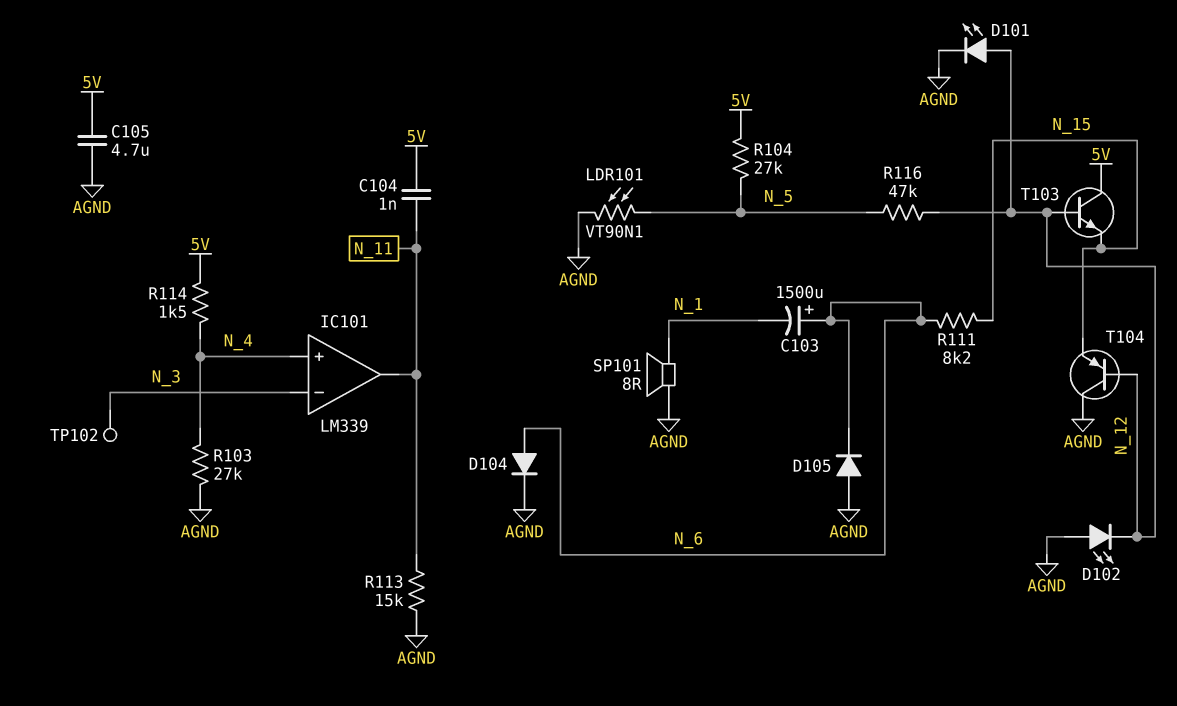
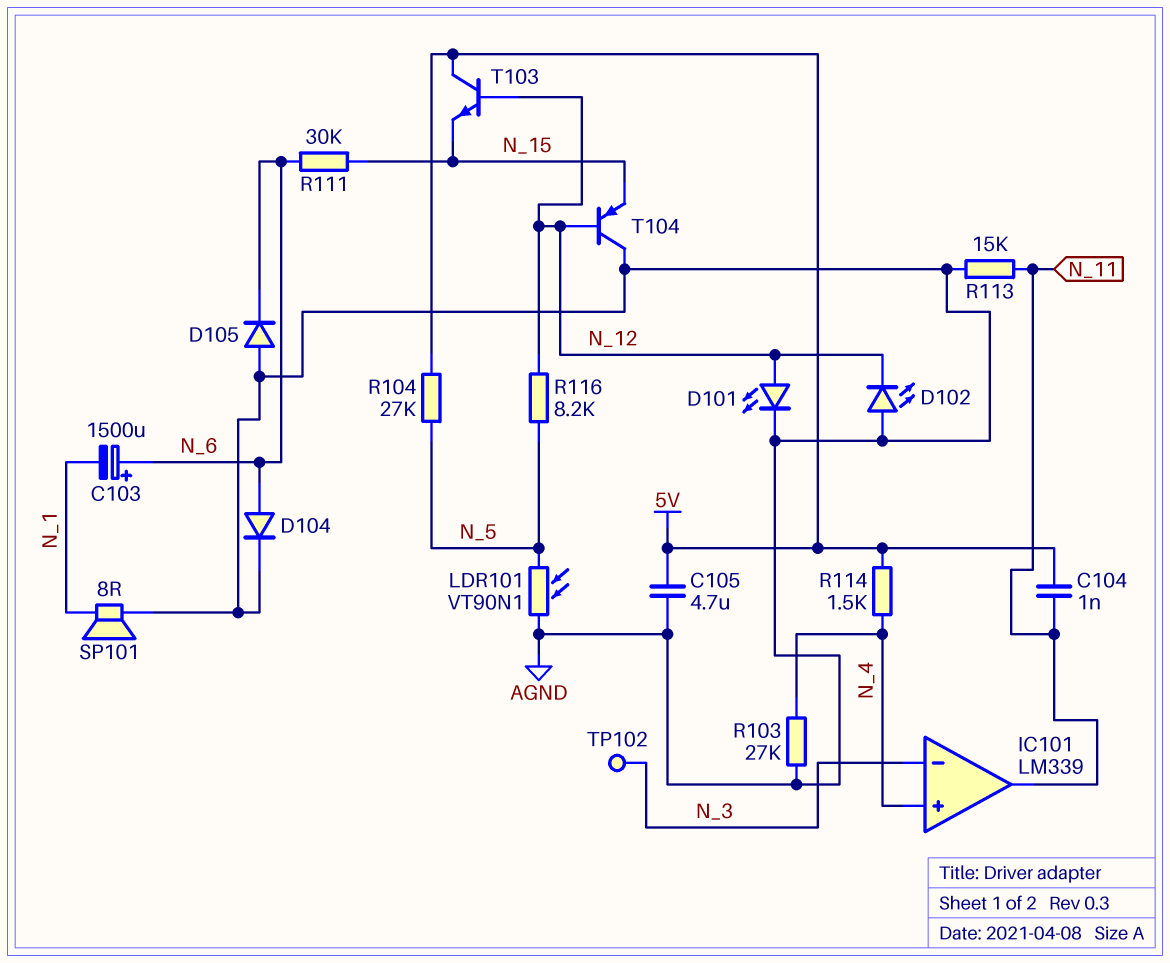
R111: 8.2k (N_6, N_15) -> 30k (N_6, N_15)
R116: 47k (N_5, N_12) -> 8.2k (N_5, N_12)

